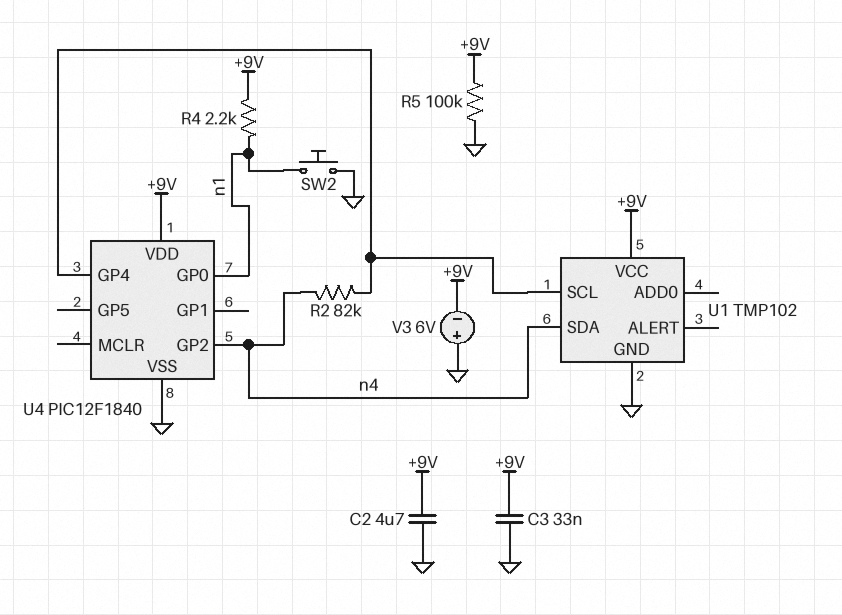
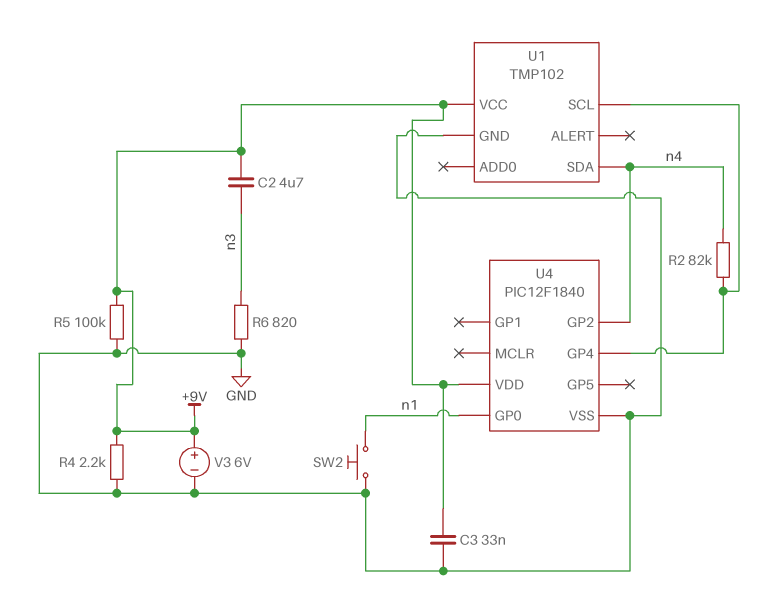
C2: 4.7uF (+9V, GND) -> 4.7uF (+9V, n3)
R4: 2.2k (+9V, n1) -> 2.2k (+9V, GND)
R6: none -> 820 (GND, n3)
V3: 6V (plus GND, minus +9V) -> 6V (plus +9V, minus GND)

